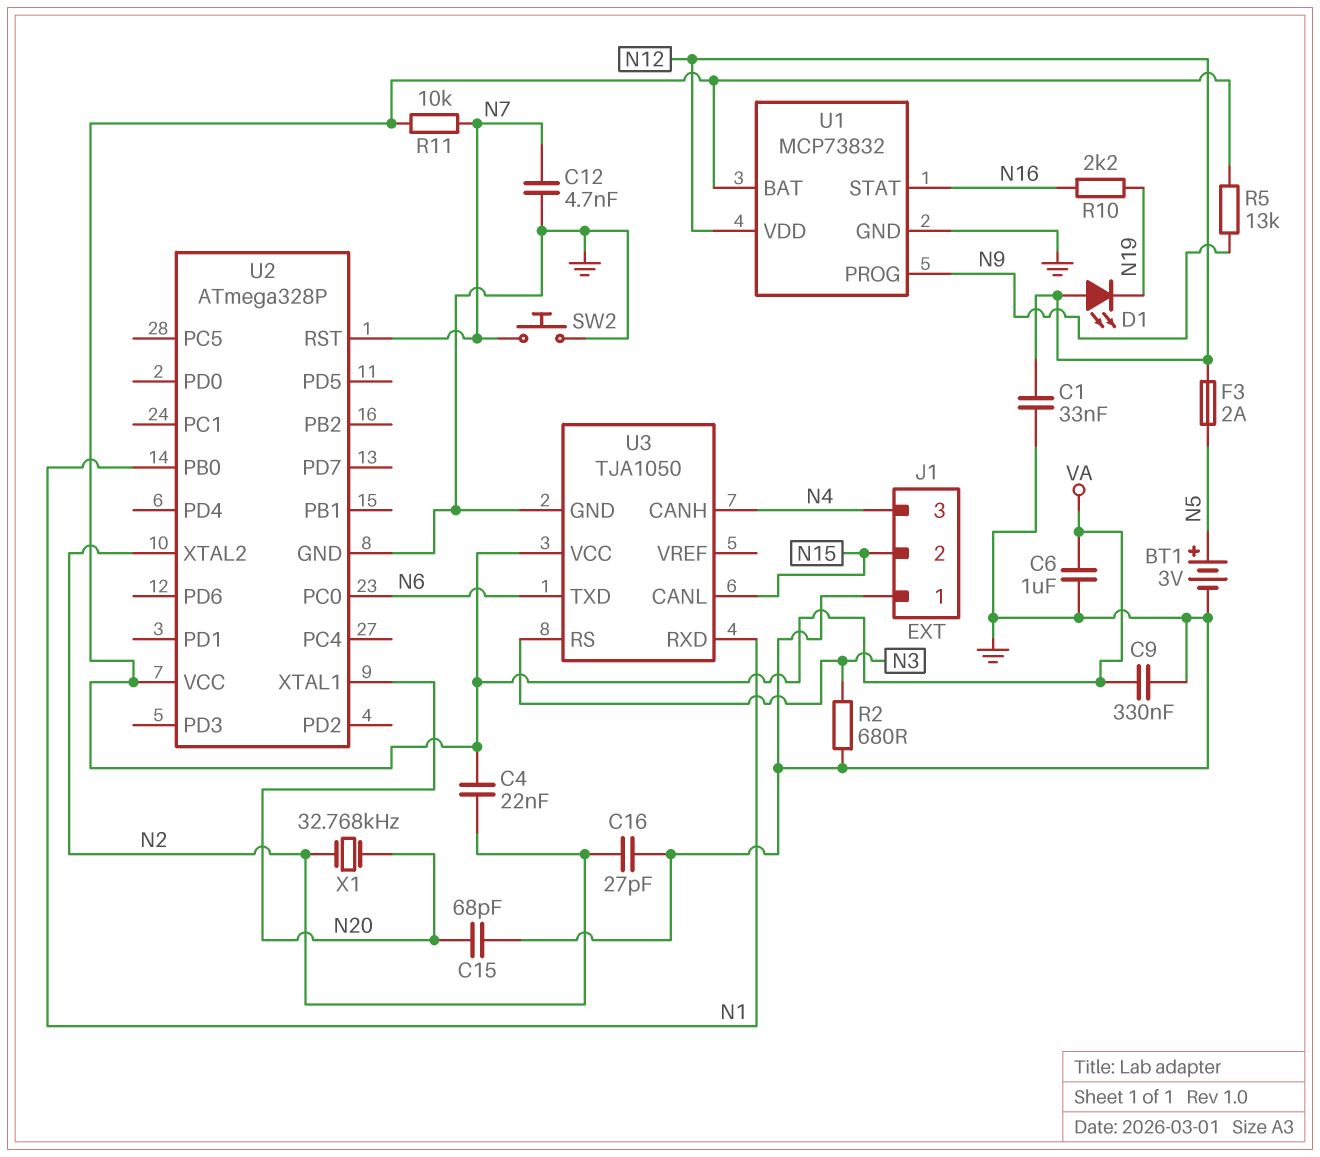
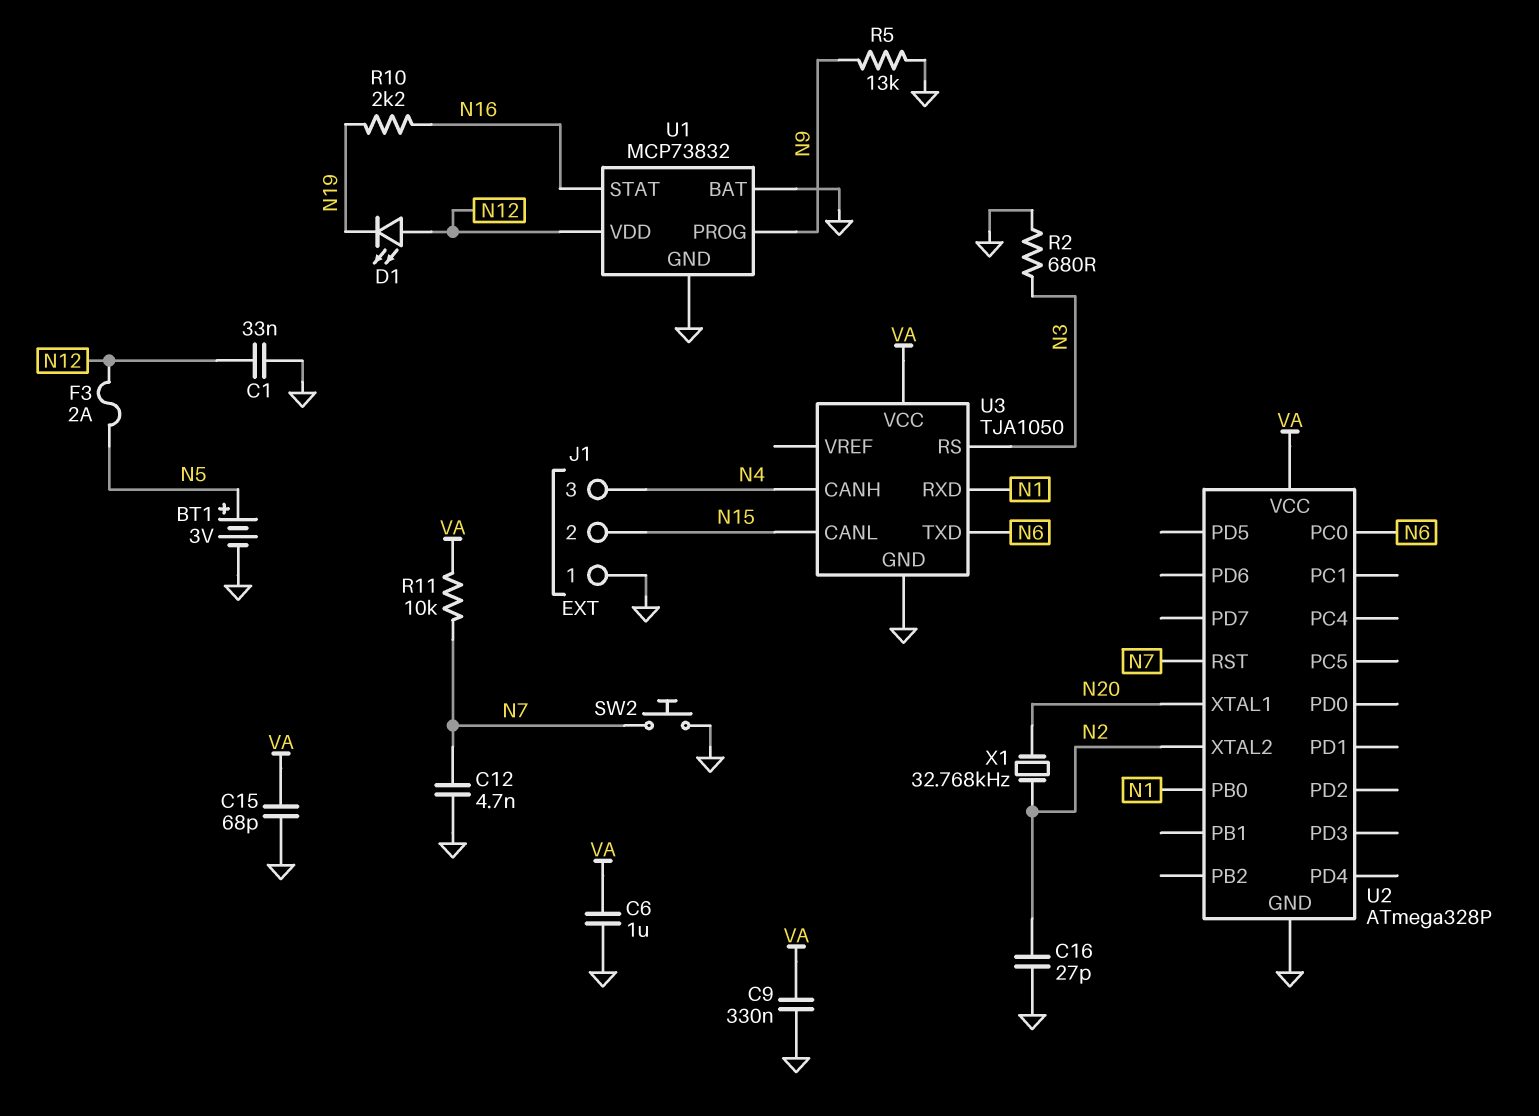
C4: 22nF (N2, VA) -> none
C15: 68pF (GND, N20) -> 68pF (GND, VA)
R5: 13k (N9, VA) -> 13k (GND, N9)
U1 pin BAT: VA -> GND

